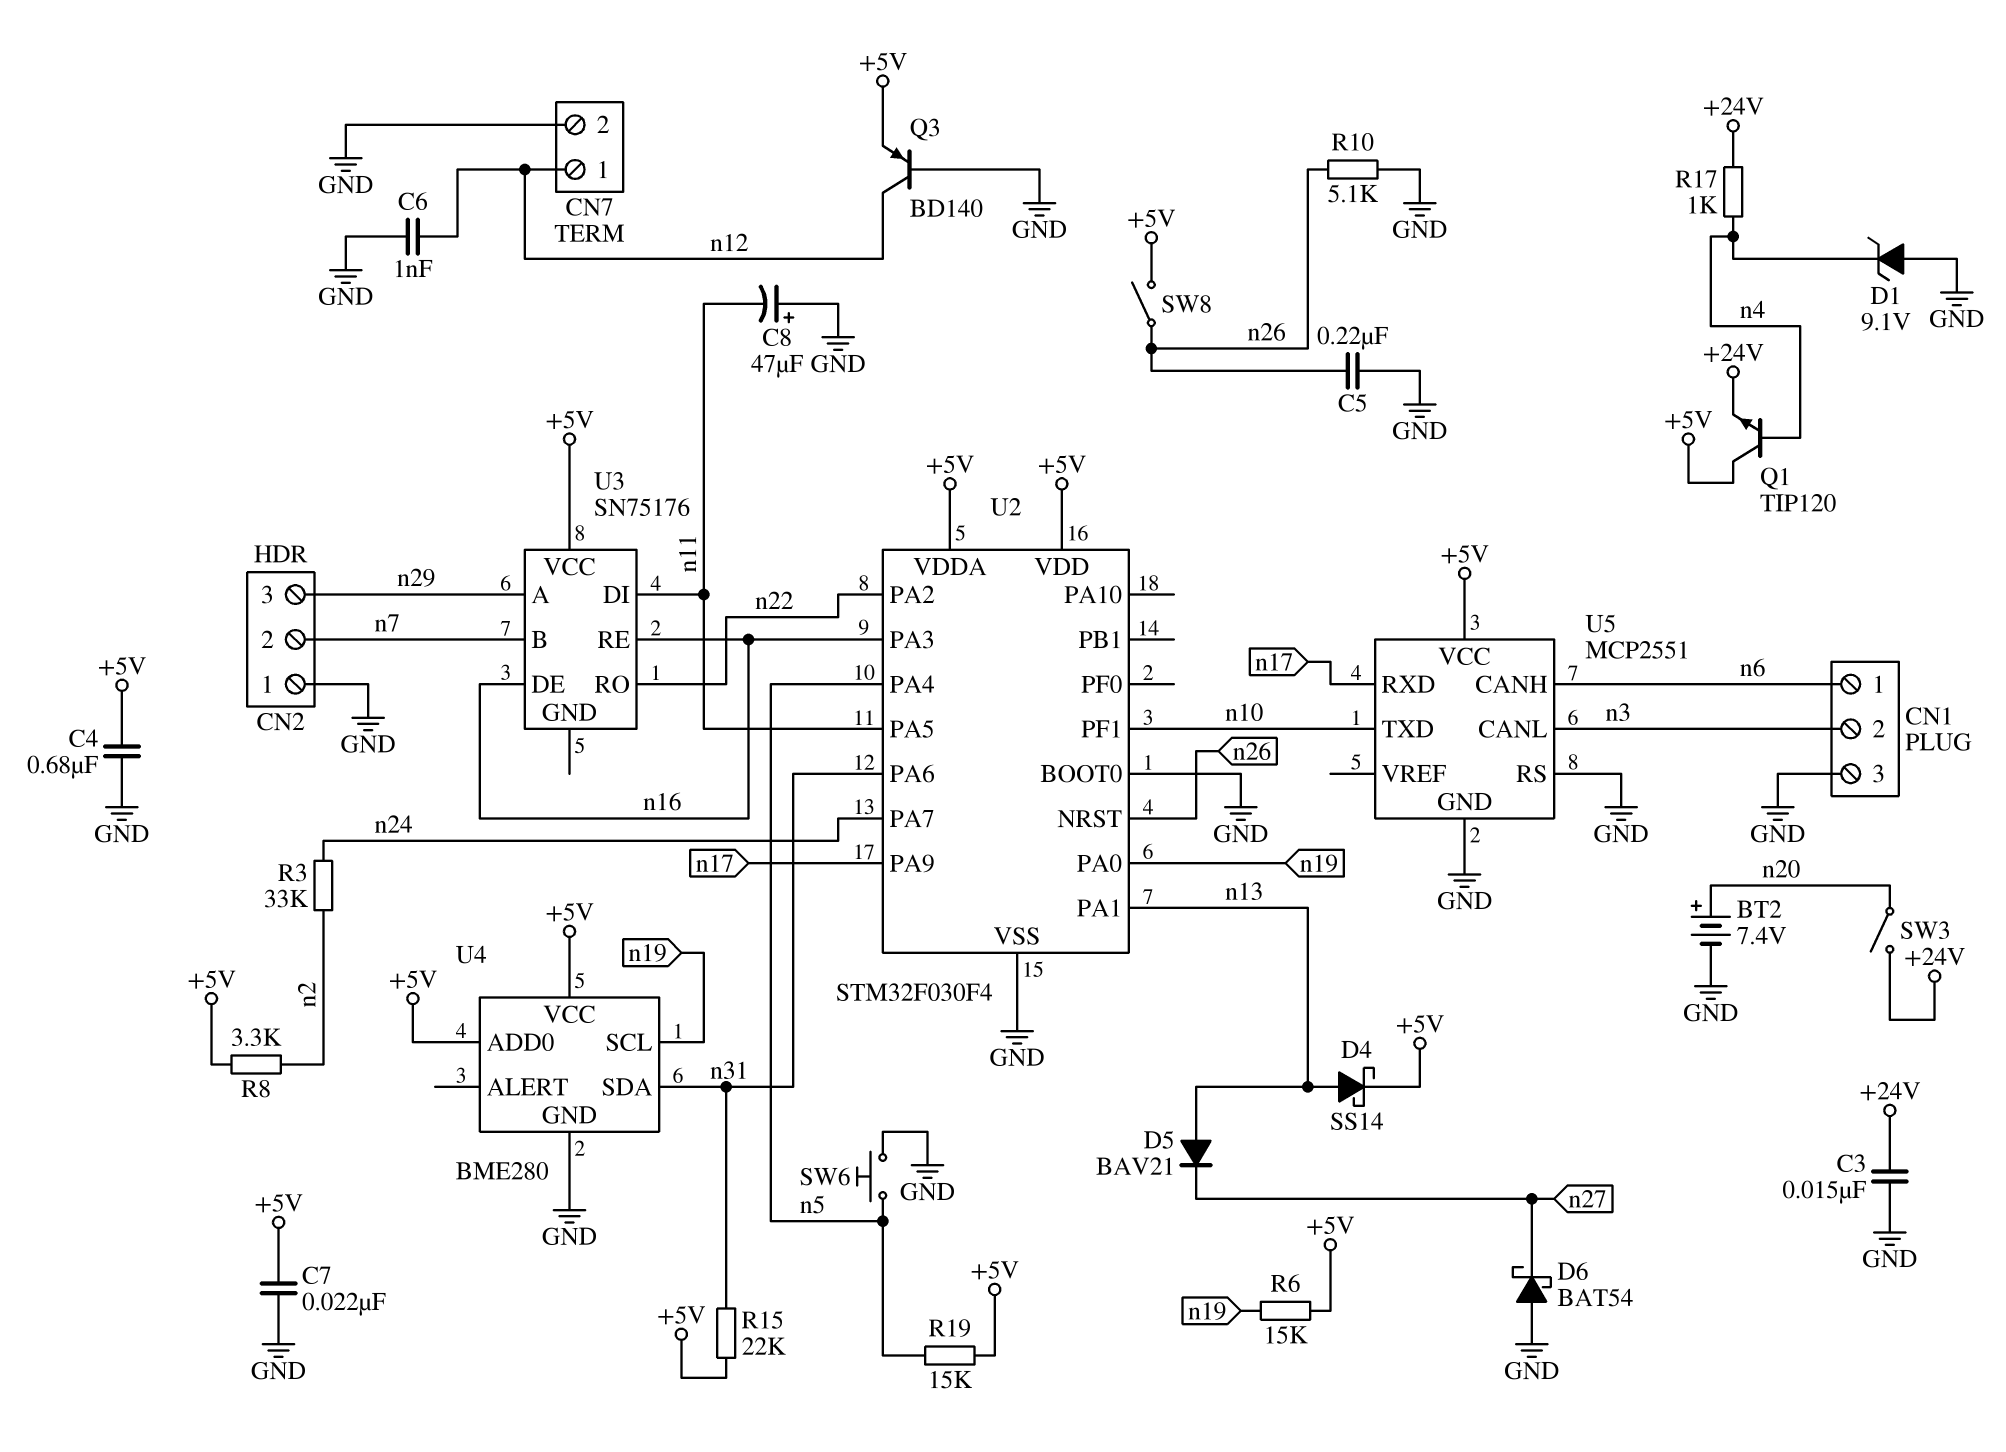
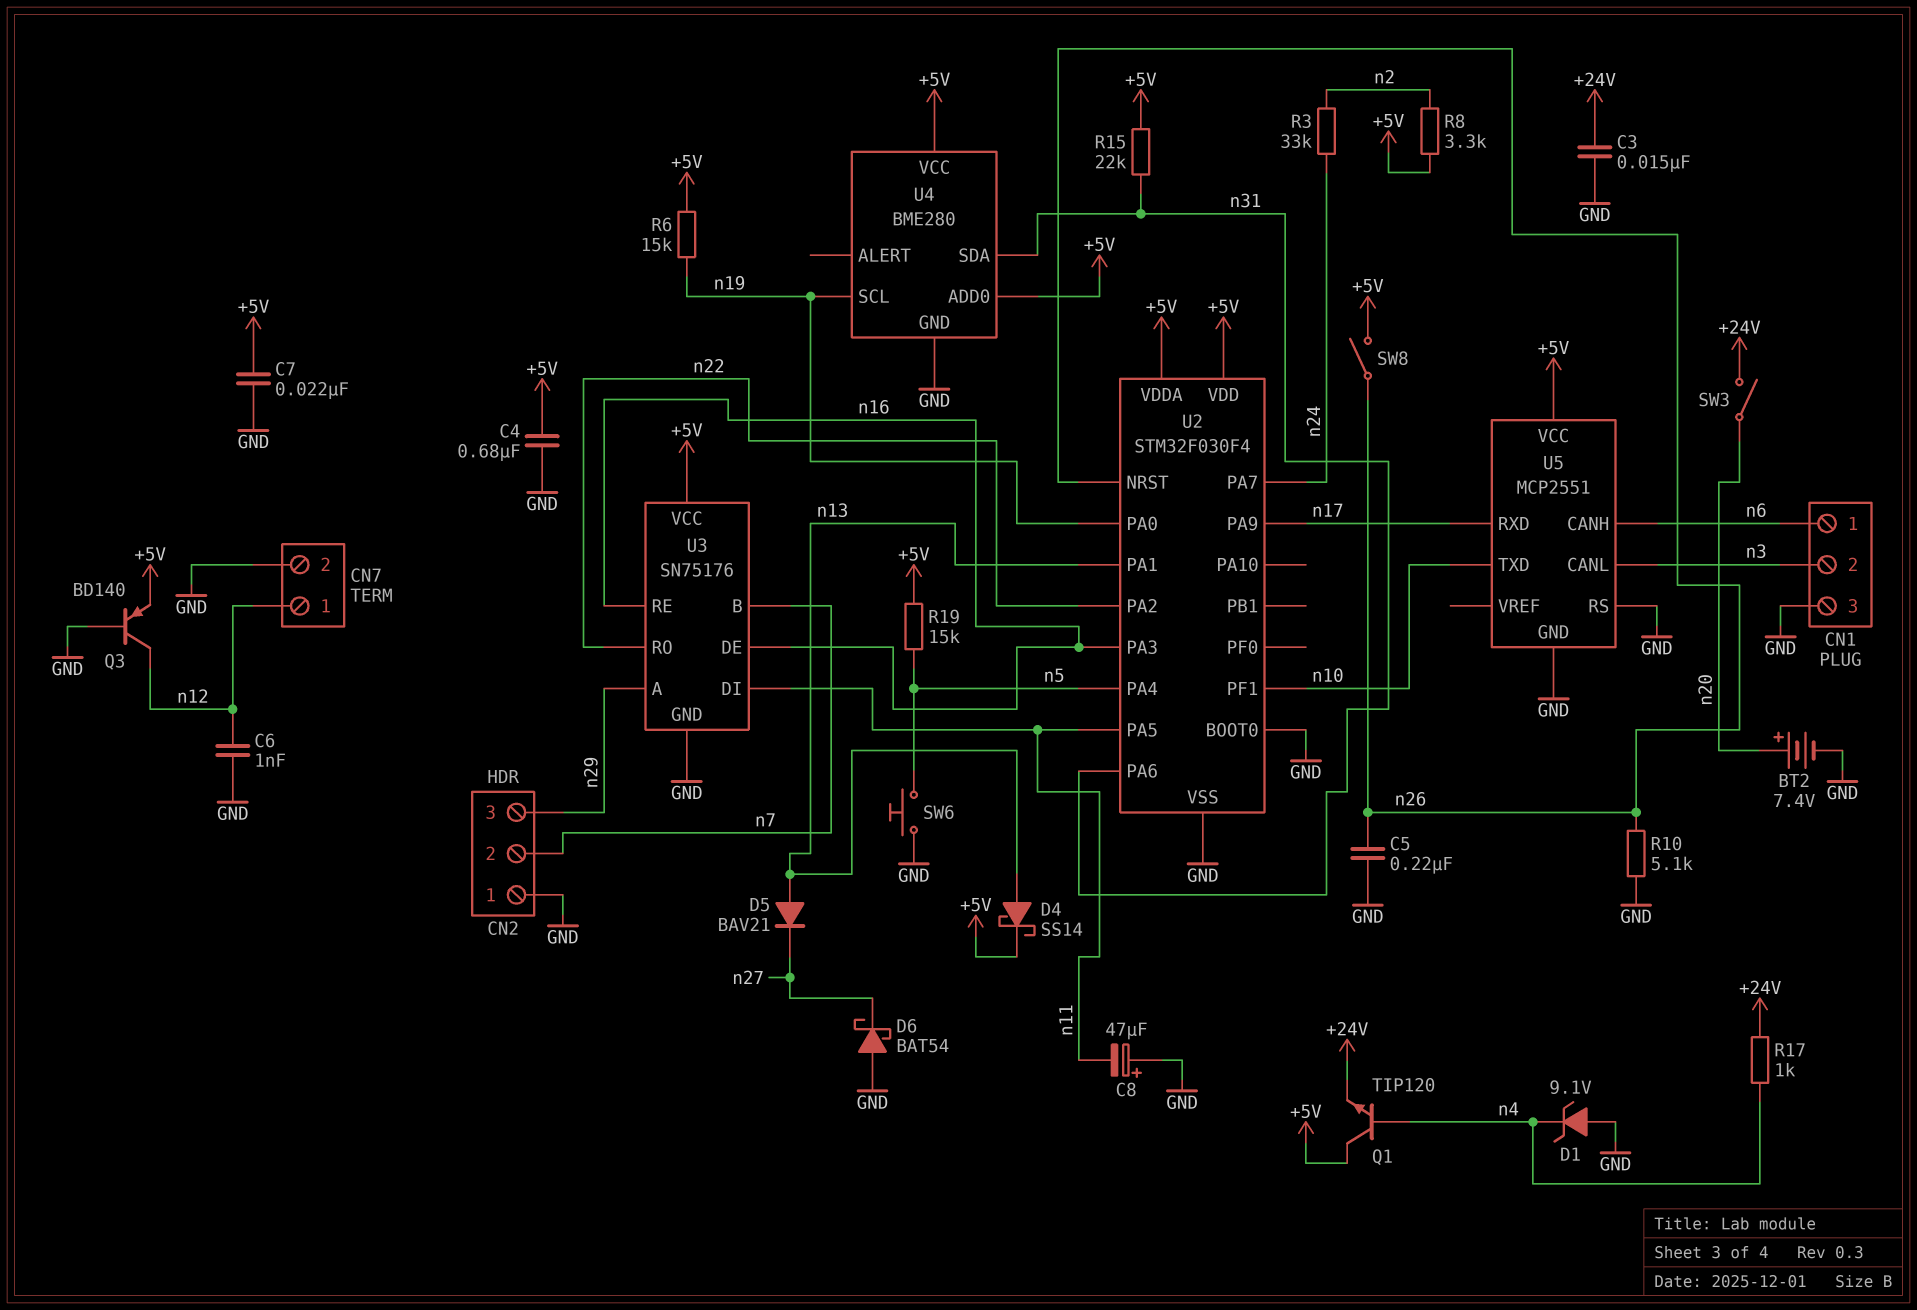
U3 pin GND: none -> GND

